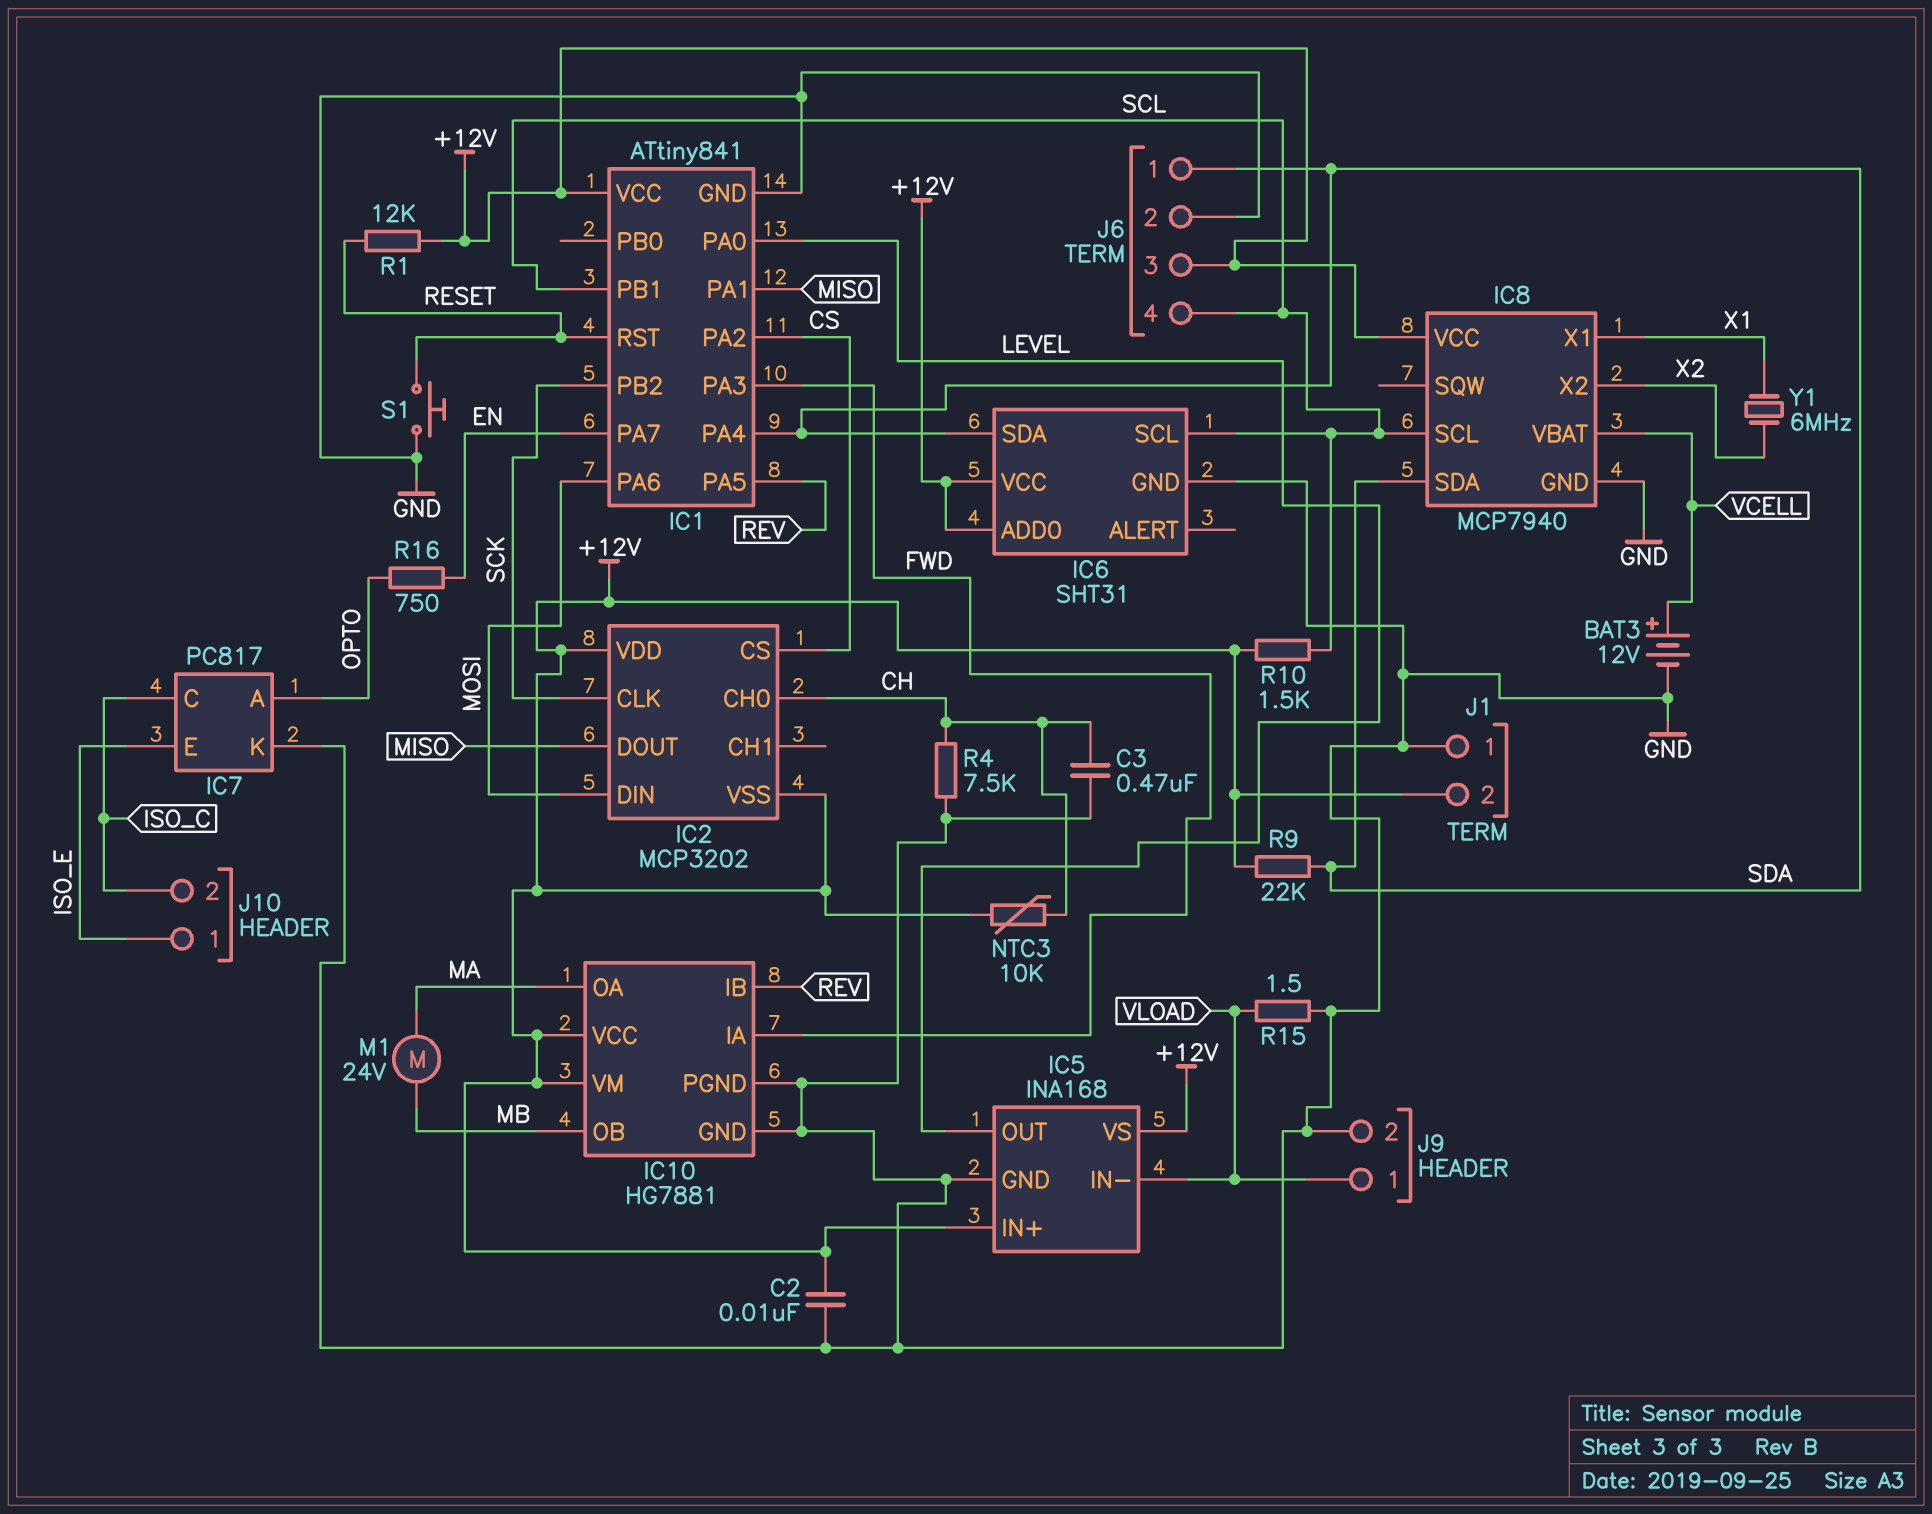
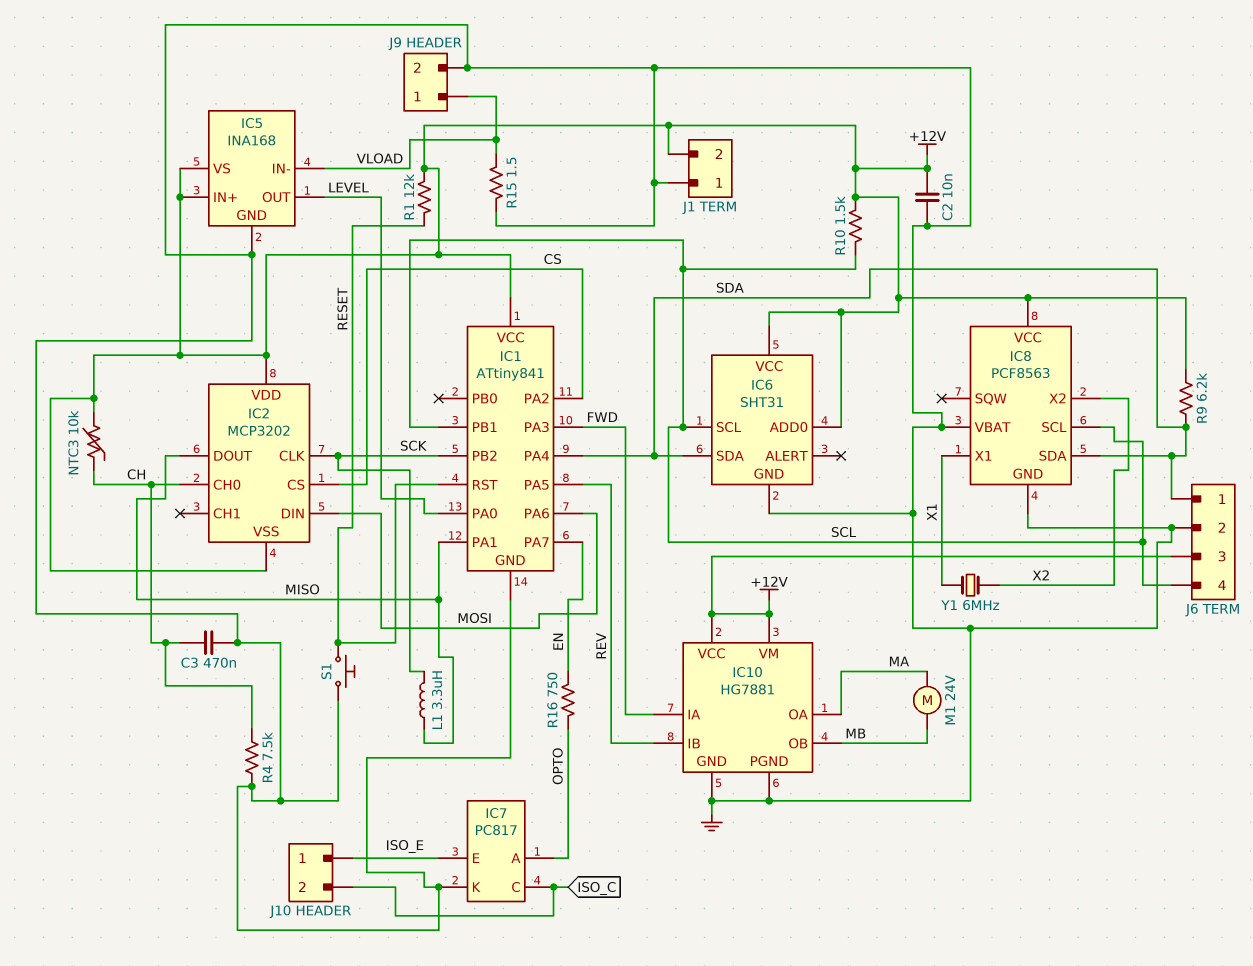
BAT3: 12V (plus VCELL, minus GND) -> none
IC8: MCP7940 -> PCF8563
IC8 pin VBAT: VCELL -> GND
L1: none -> 3.3uH (MISO, SCK)
R9: 22k (+12V, SDA) -> 6.2k (+12V, SDA)

